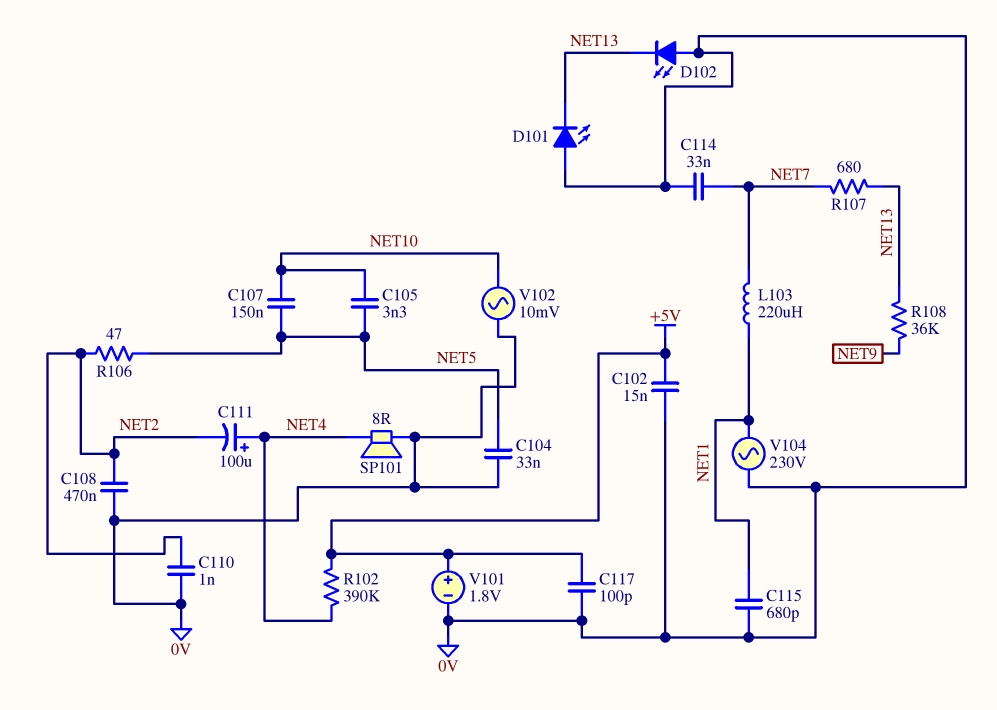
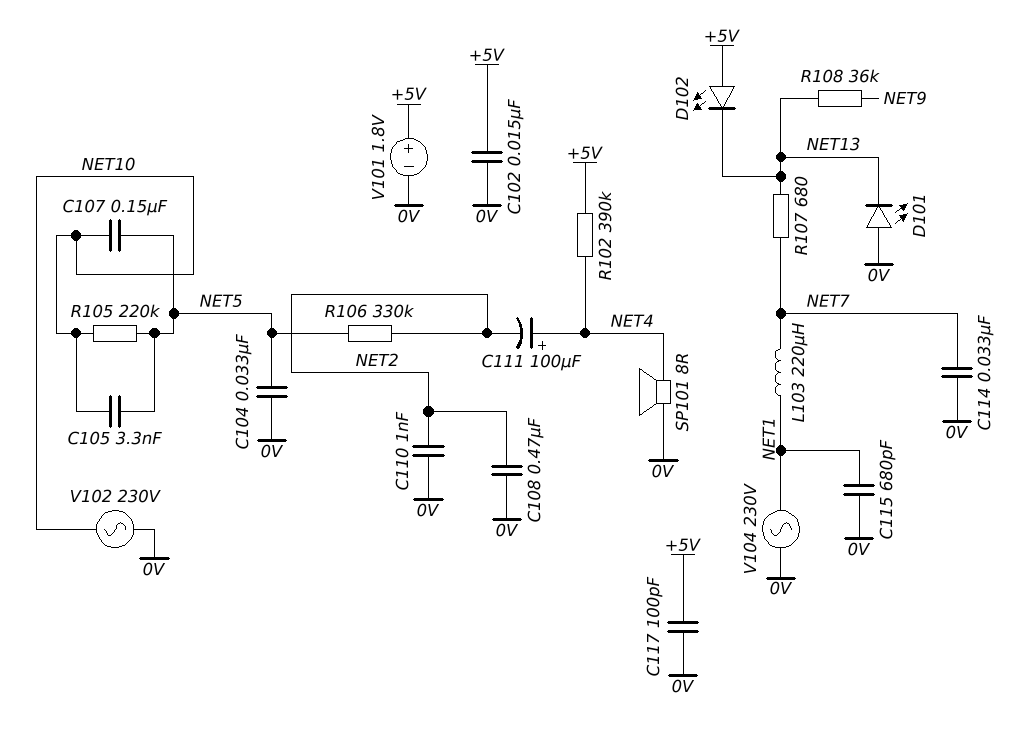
D102: LED (A 0V, K NET13) -> LED (A +5V, K NET13)
R105: none -> 220k (NET5, NET10)
R106: 47 (NET2, NET5) -> 330k (NET2, NET5)
V102: AC 10mV (0V, NET10) -> AC 230V (0V, NET10)

